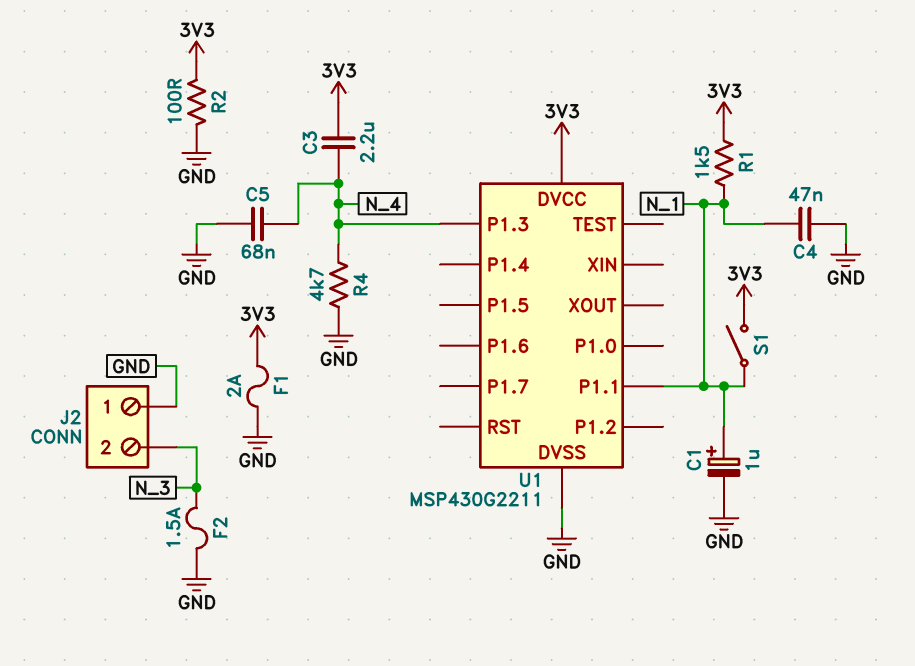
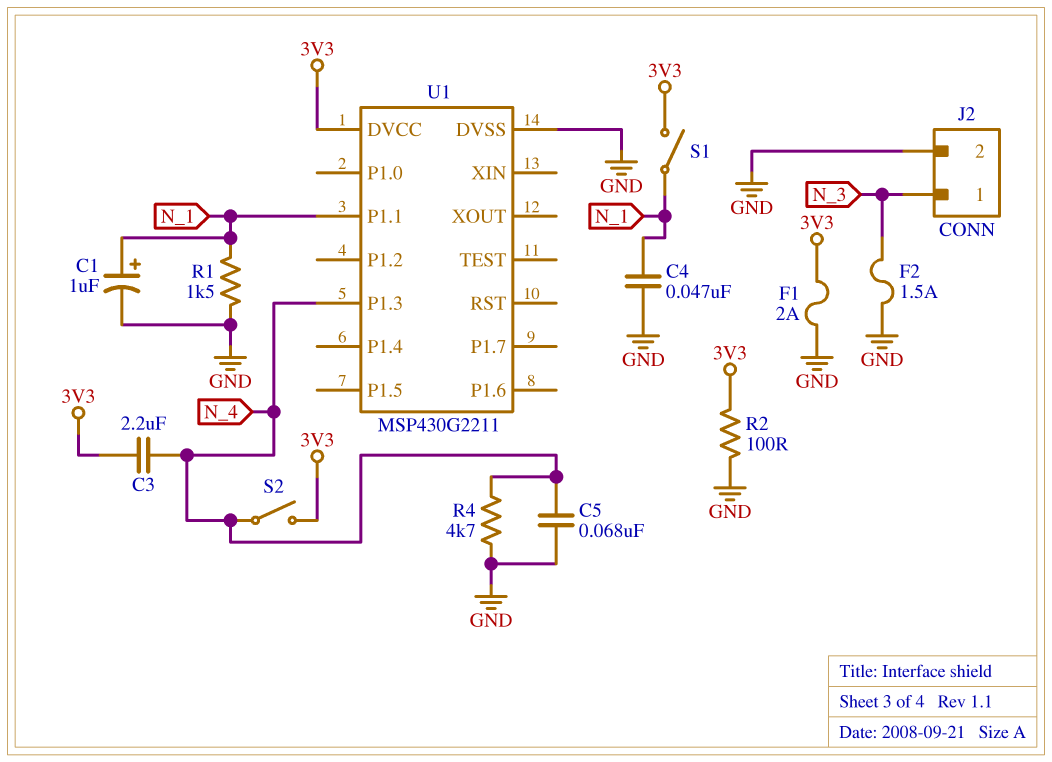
J2 pin 1: GND -> N_3
J2 pin 2: N_3 -> GND
R1: 1.5k (3V3, N_1) -> 1.5k (GND, N_1)
S2: none -> switch (3V3, N_4)

